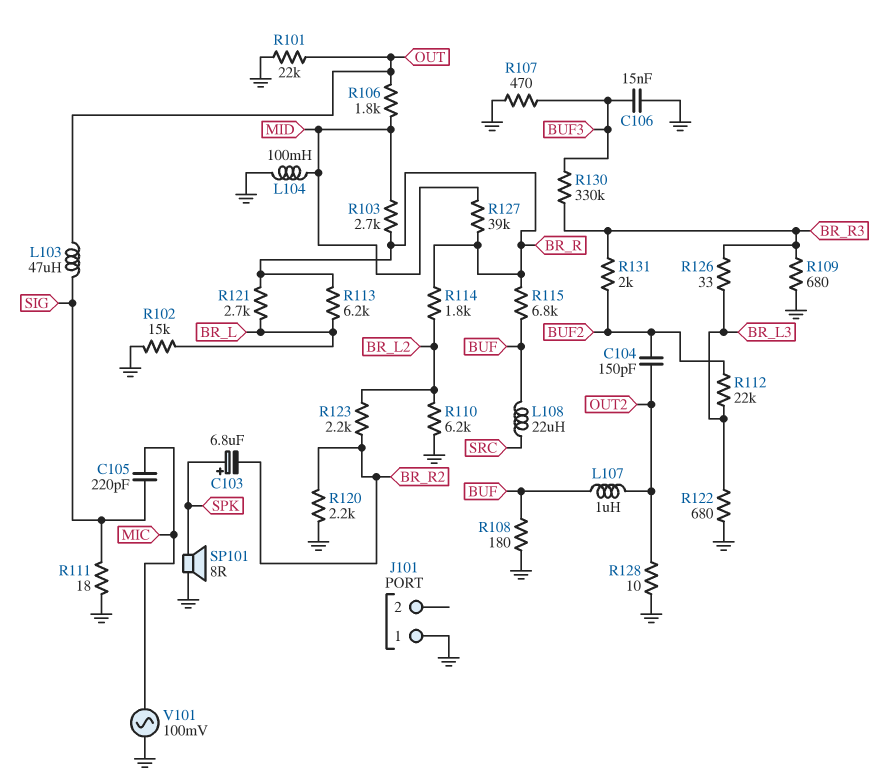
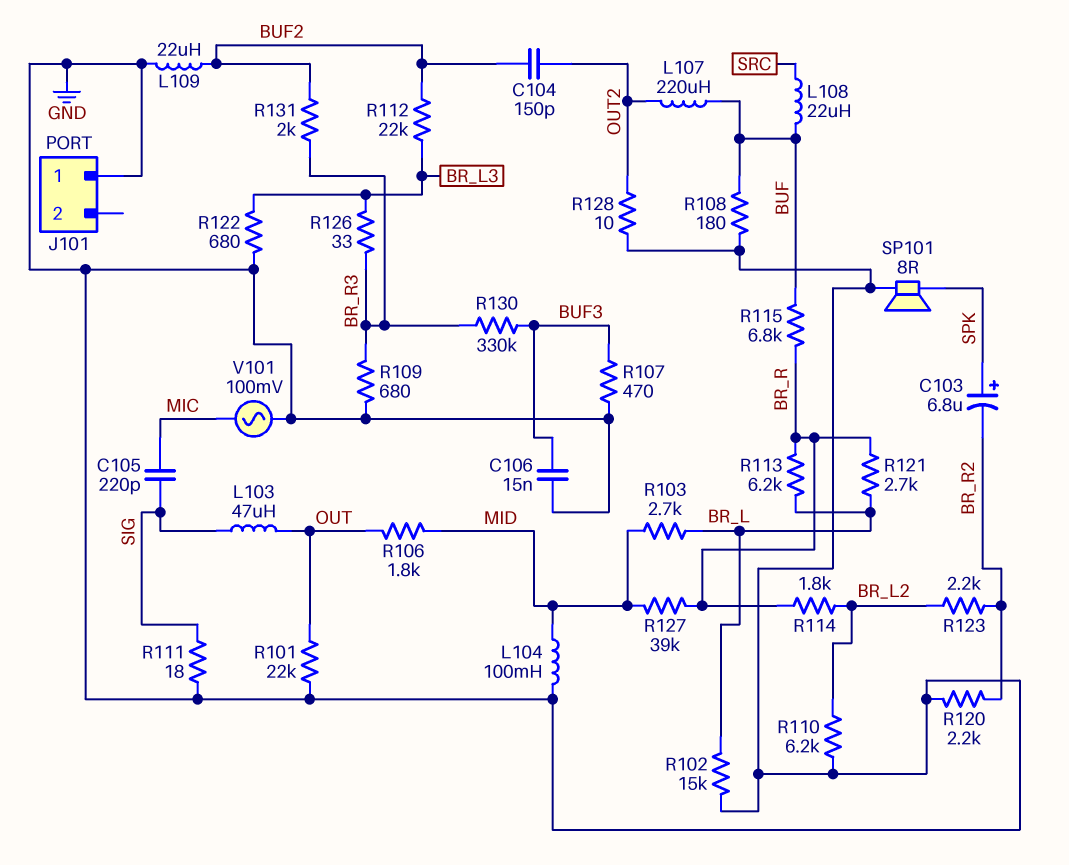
L107: 1uH (BUF, OUT2) -> 220uH (BUF, OUT2)
L109: none -> 22uH (BUF2, GND)
R103: 2.7k (BR_R, MID) -> 2.7k (BR_L, MID)

